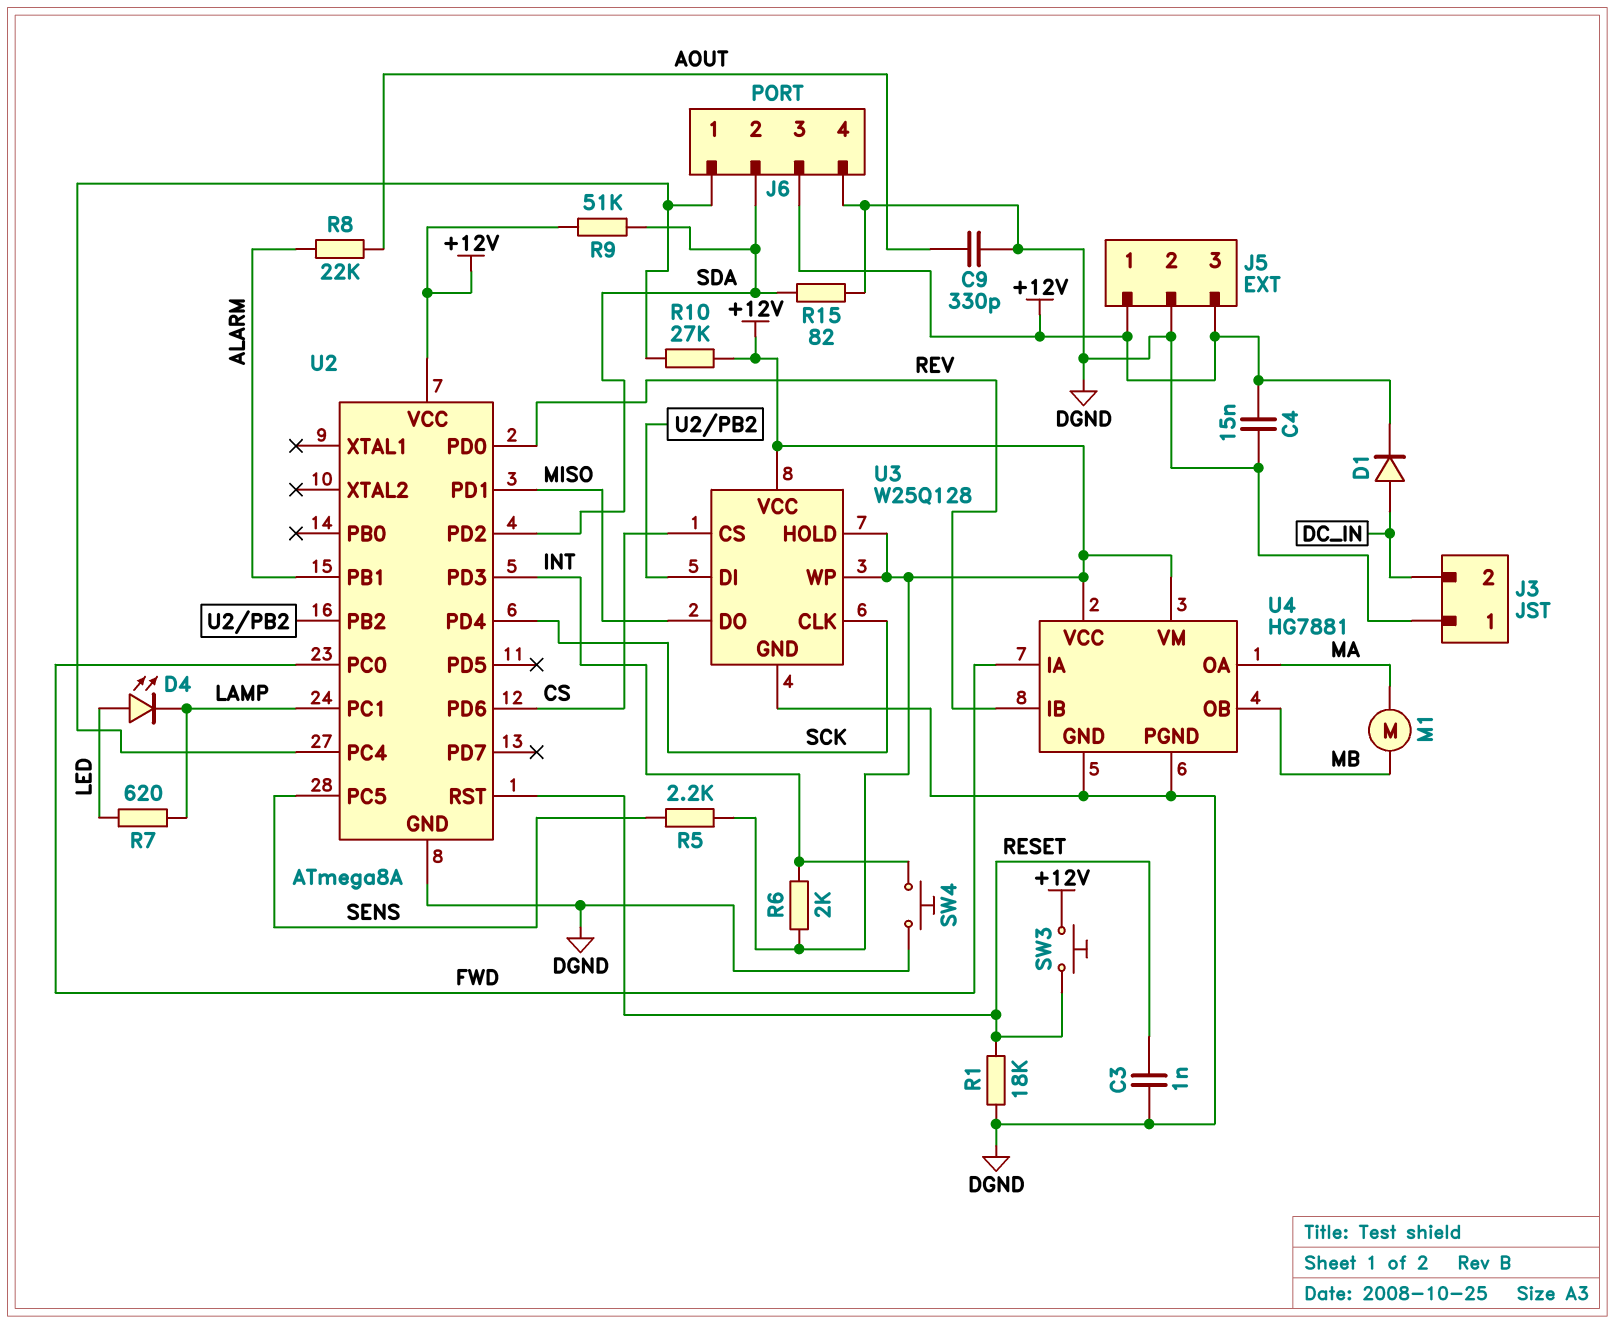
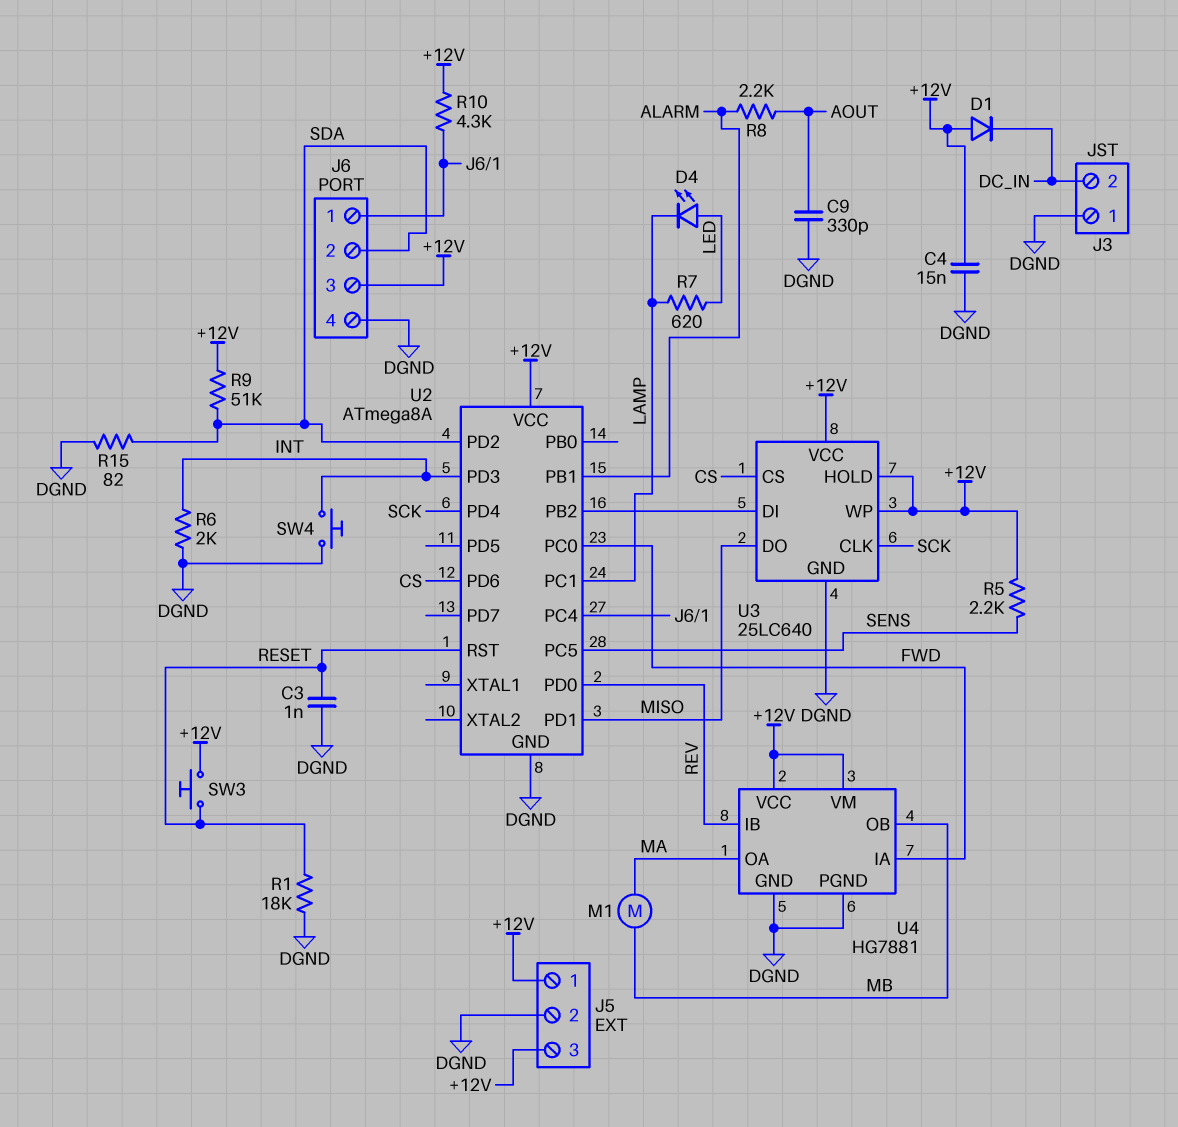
D1: diode (A DC_IN, K +12V) -> diode (A +12V, K DC_IN)
R6: 2k (+12V, INT) -> 2k (DGND, INT)
R8: 22k (ALARM, AOUT) -> 2.2k (ALARM, AOUT)
R10: 27k (+12V, J6/1) -> 4.3k (+12V, J6/1)
U3: W25Q128 -> 25LC640

